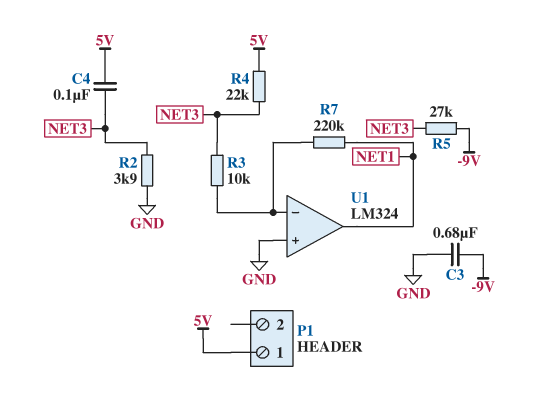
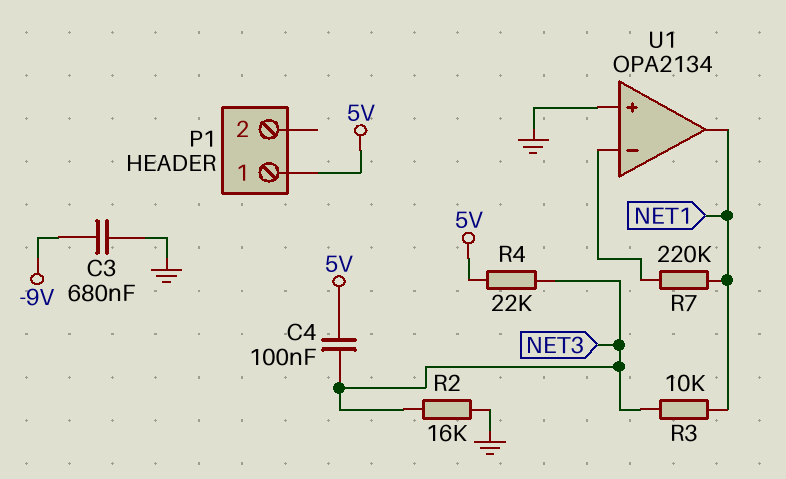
R2: 3.9k (GND, NET3) -> 16k (GND, NET3)
R3: 10k (NET3, U1/in-) -> 10k (NET1, NET3)
R5: 27k (-9V, NET3) -> none
U1: LM324 -> OPA2134

